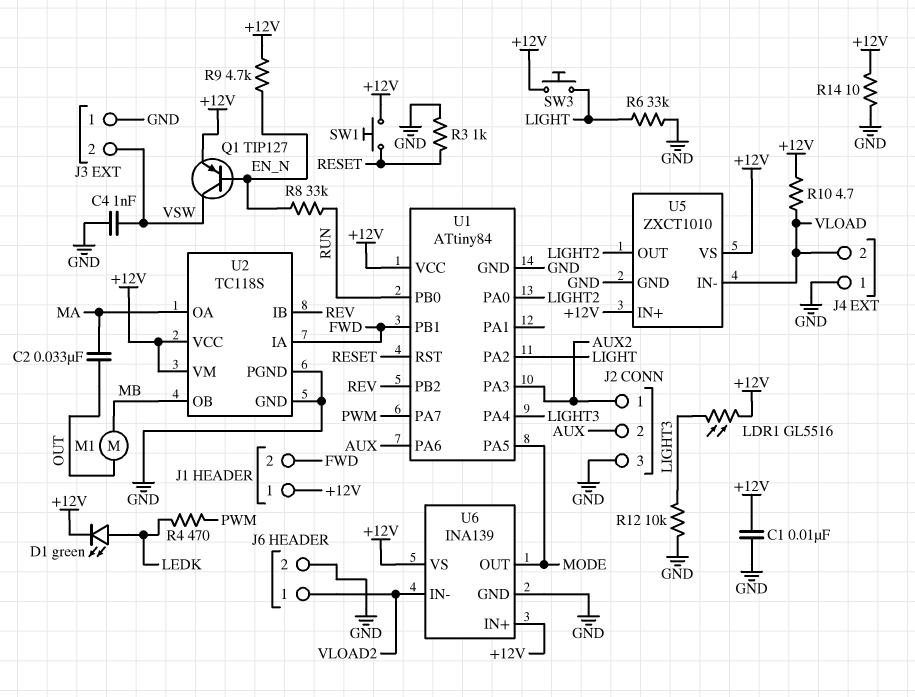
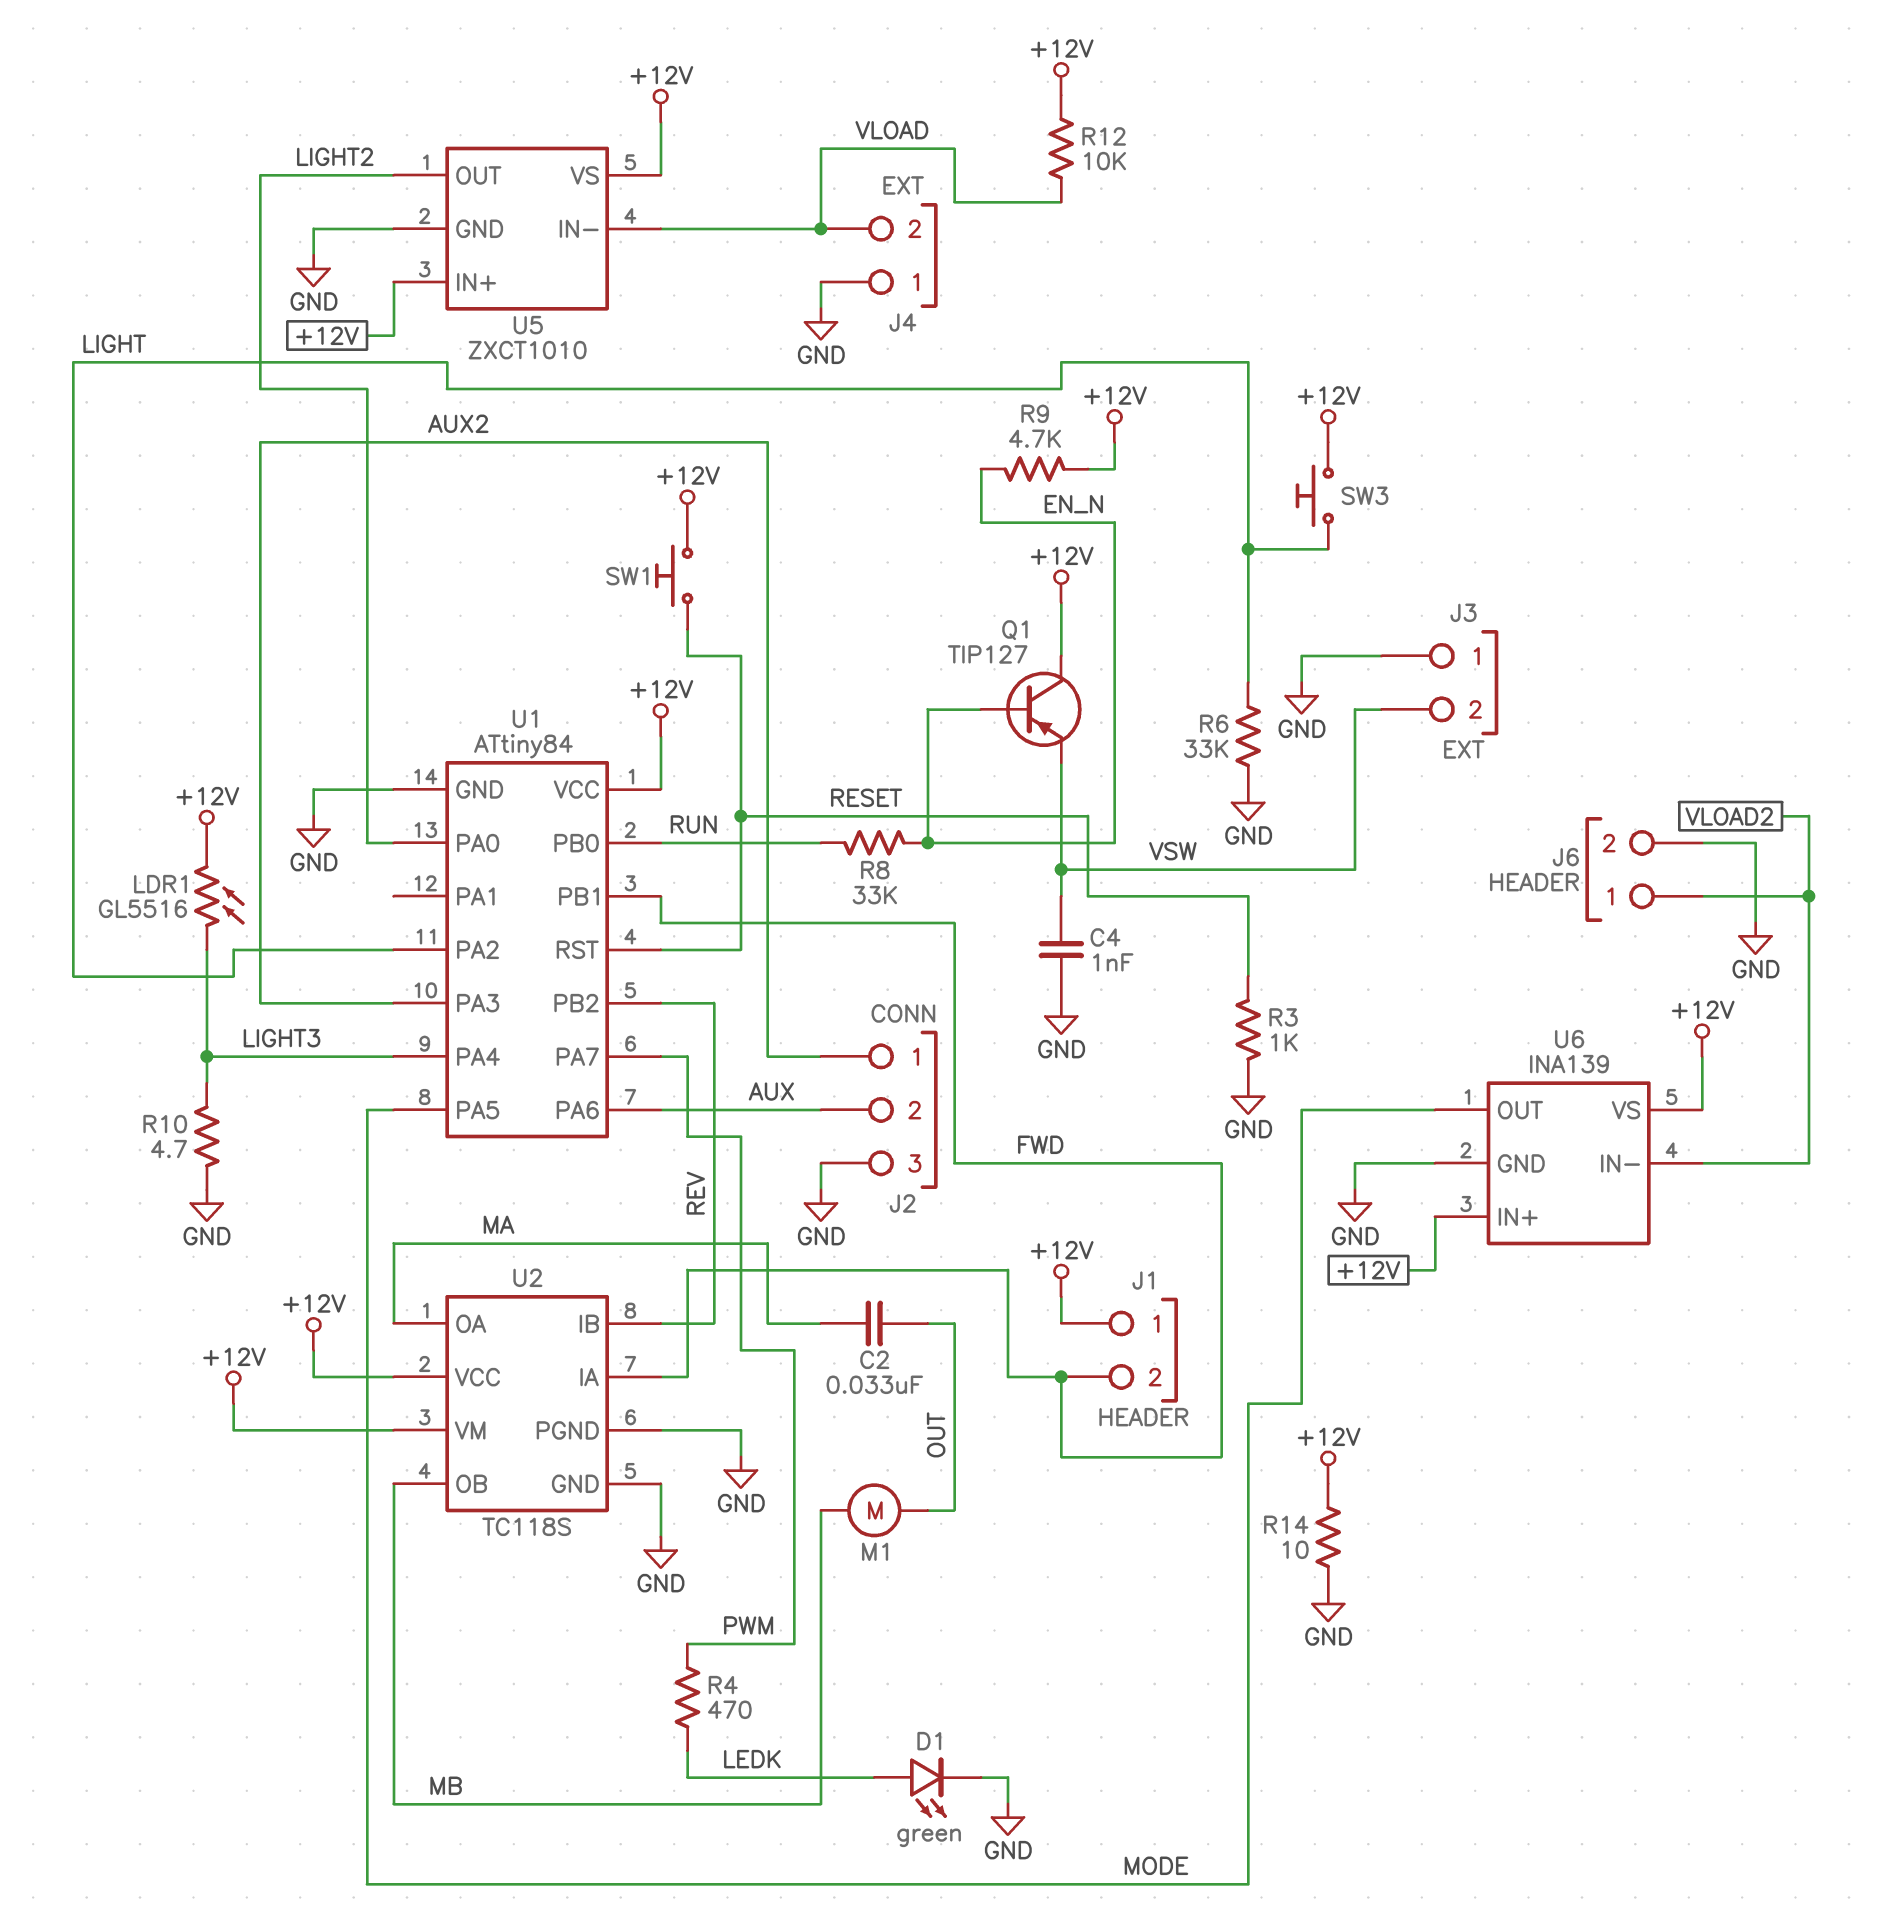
C1: 10nF (+12V, GND) -> none
D1: LED green (A LEDK, K +12V) -> LED green (A LEDK, K GND)
Q1: PNP TIP127 (B EN_N, C VSW, E +12V) -> PNP TIP127 (B EN_N, C +12V, E VSW)
R10: 4.7 (+12V, VLOAD) -> 4.7 (GND, LIGHT3)
R12: 10k (GND, LIGHT3) -> 10k (+12V, VLOAD)

